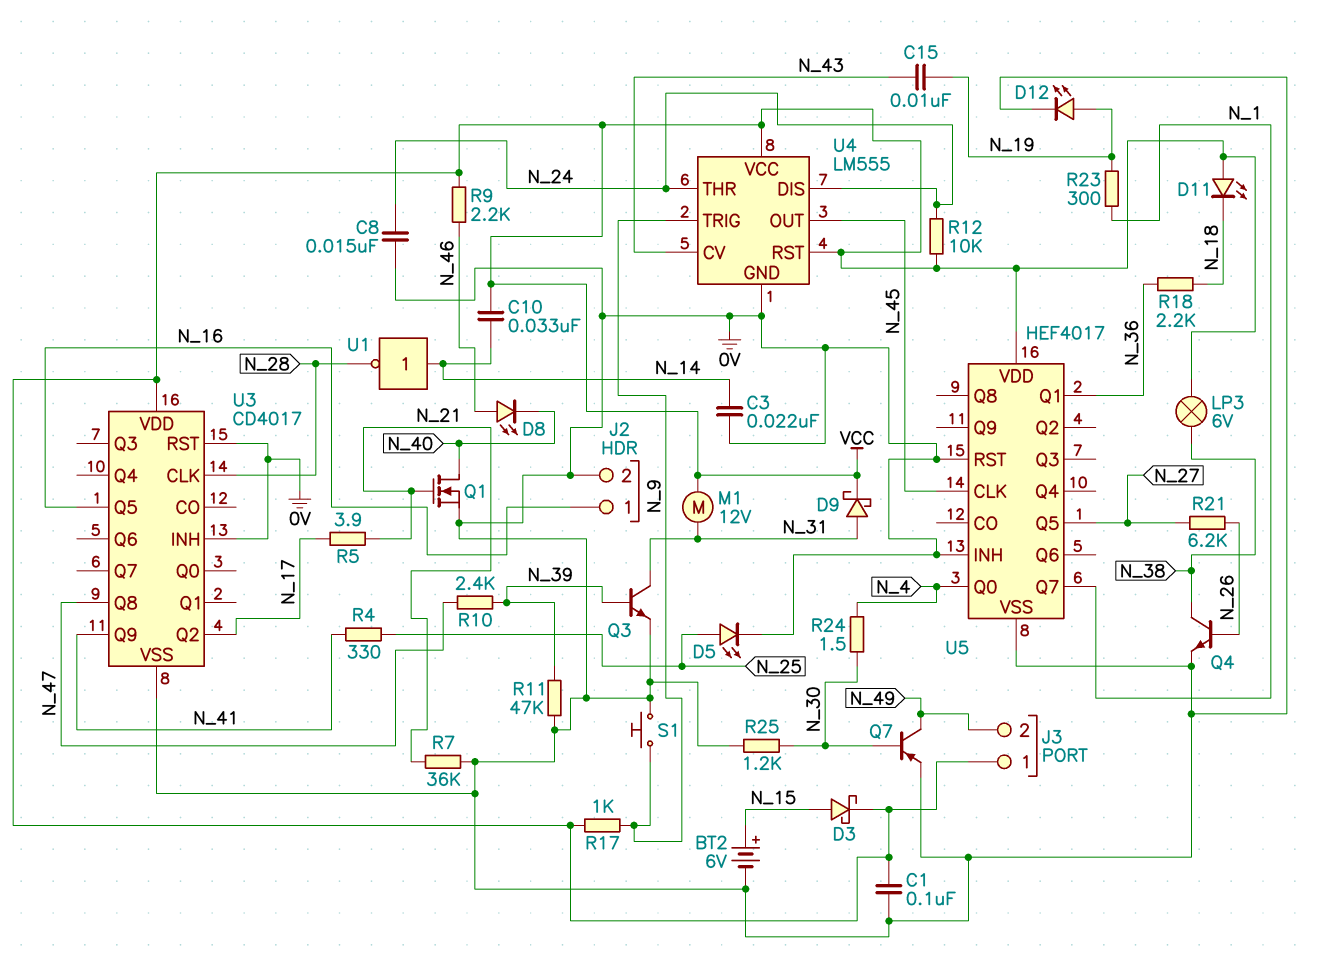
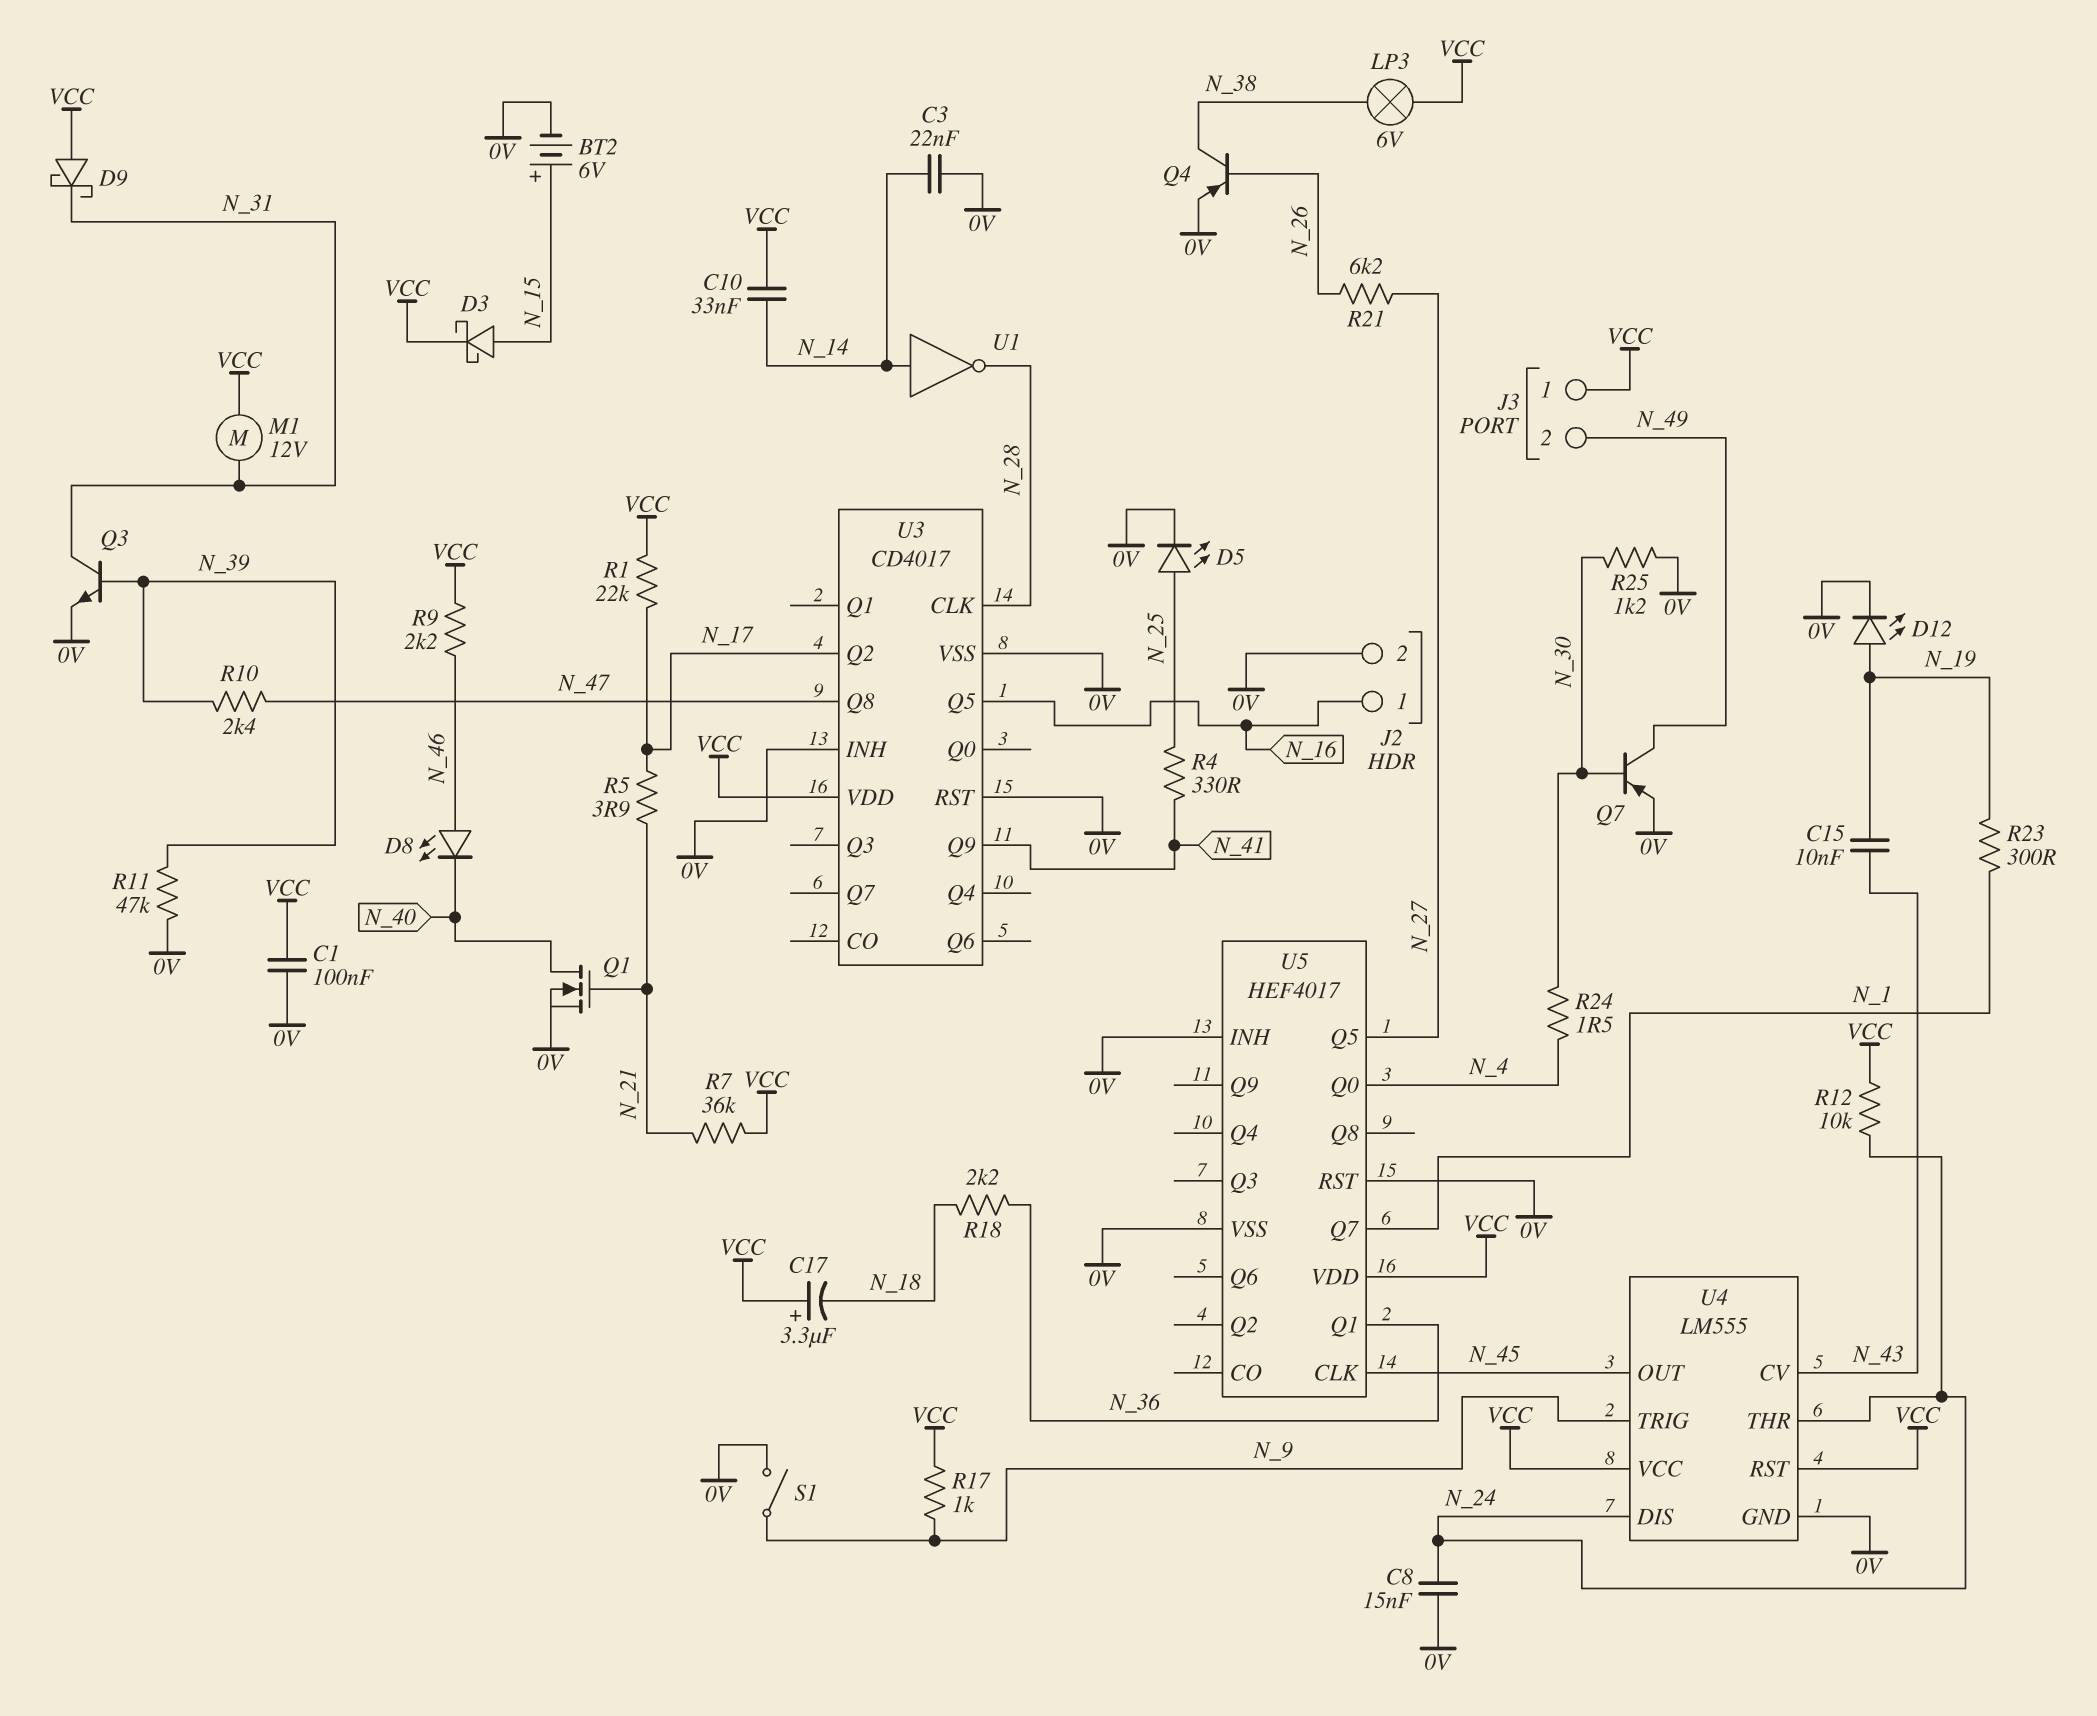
C17: none -> 3.3uF (plus VCC, minus N_18)
D9: schottky (A N_31, K VCC) -> schottky (A VCC, K N_31)
D11: LED (A VCC, K N_18) -> none
Q4: NPN (B N_26, C N_38, E 0V) -> PNP (B N_26, C N_38, E 0V)
R1: none -> 22k (N_17, VCC)
R7: 36k (0V, N_21) -> 36k (N_21, VCC)
S1: button (0V, N_9) -> switch (0V, N_9)

